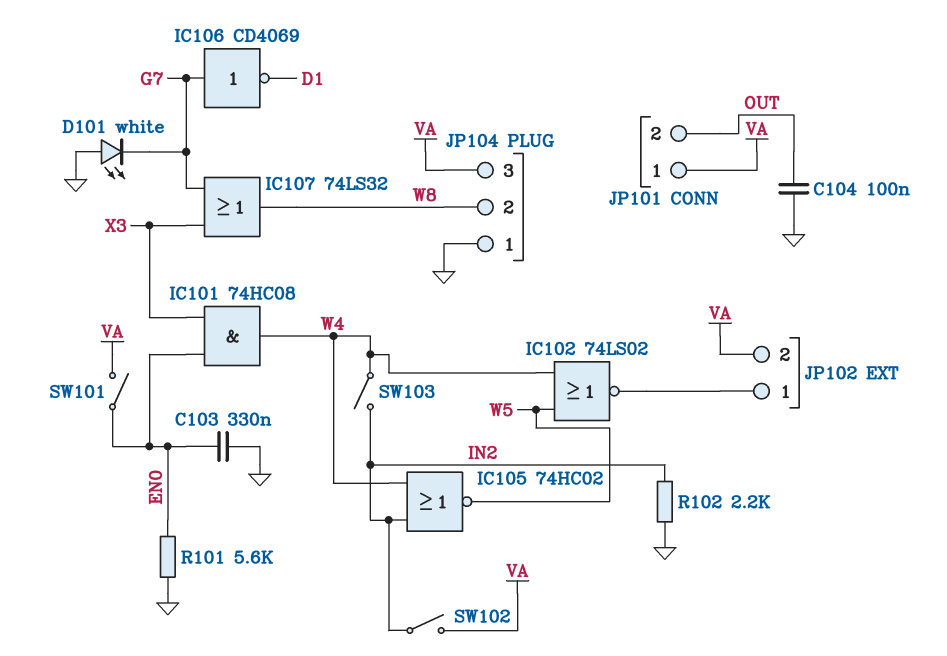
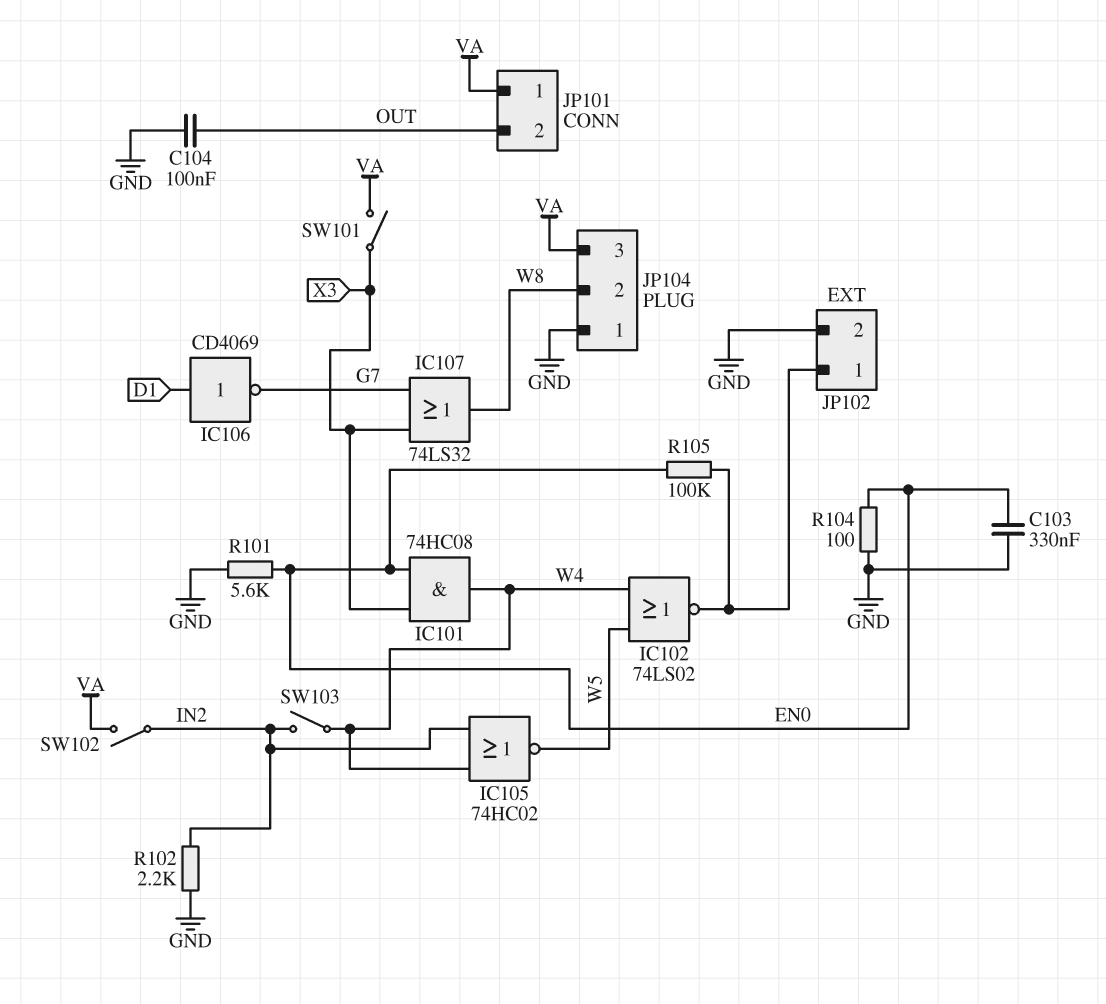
D101: LED white (A GND, K G7) -> none
IC106: NOT CD4069 (in G7, out D1) -> NOT CD4069 (in D1, out G7)
JP102 pin 2: VA -> GND
R104: none -> 100 (EN0, GND)
R105: none -> 100k (EN0, JP102/1)
SW101: switch (EN0, VA) -> switch (VA, X3)

